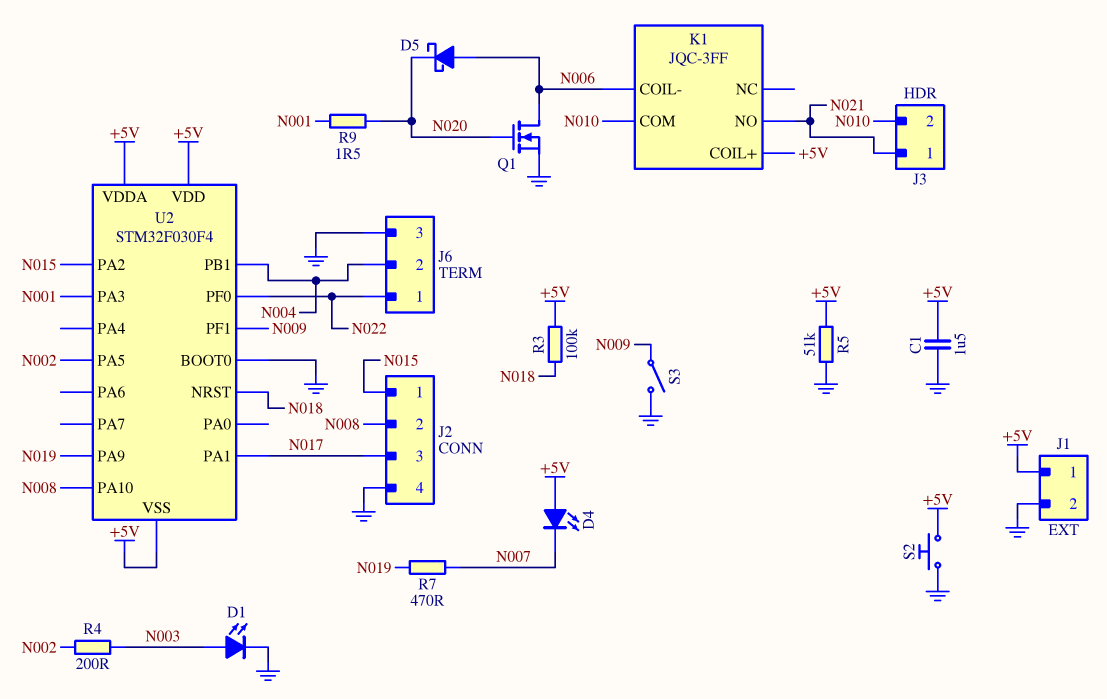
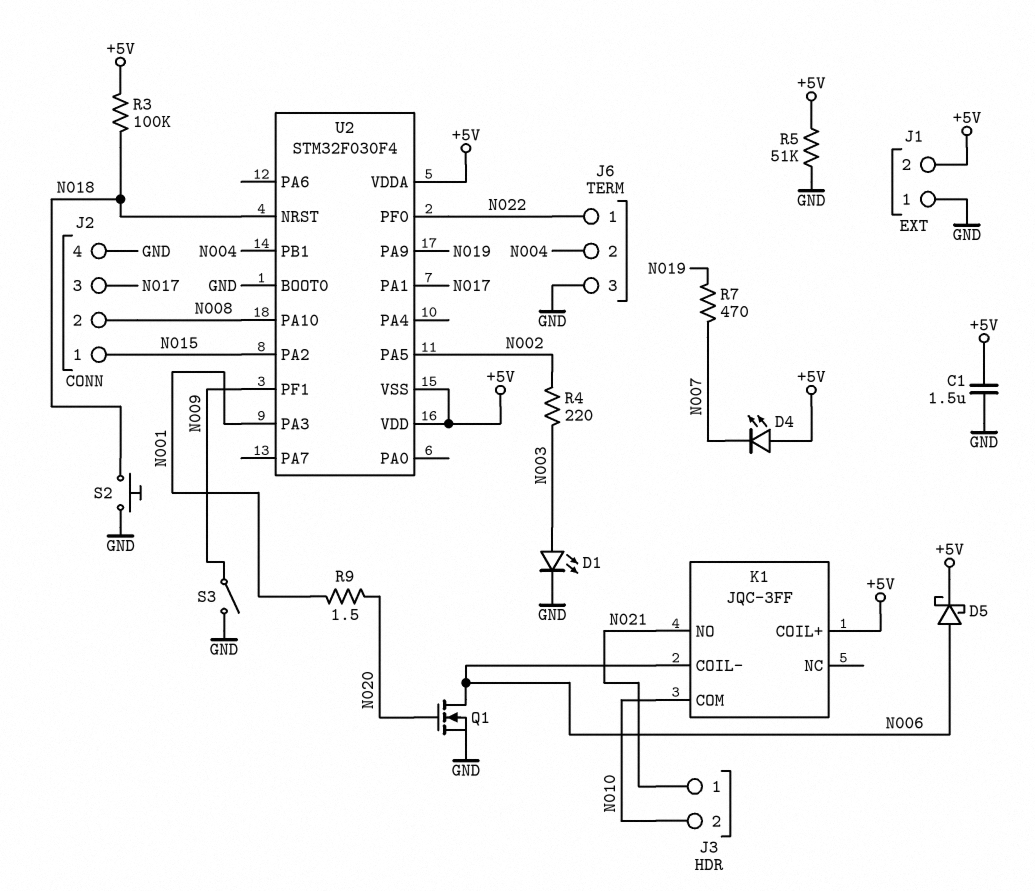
D5: schottky (A N006, K N020) -> schottky (A N006, K +5V)
J1 pin 1: +5V -> GND
J1 pin 2: GND -> +5V
R4: 200 (N002, N003) -> 220 (N002, N003)
S2: button (+5V, GND) -> button (GND, N018)

